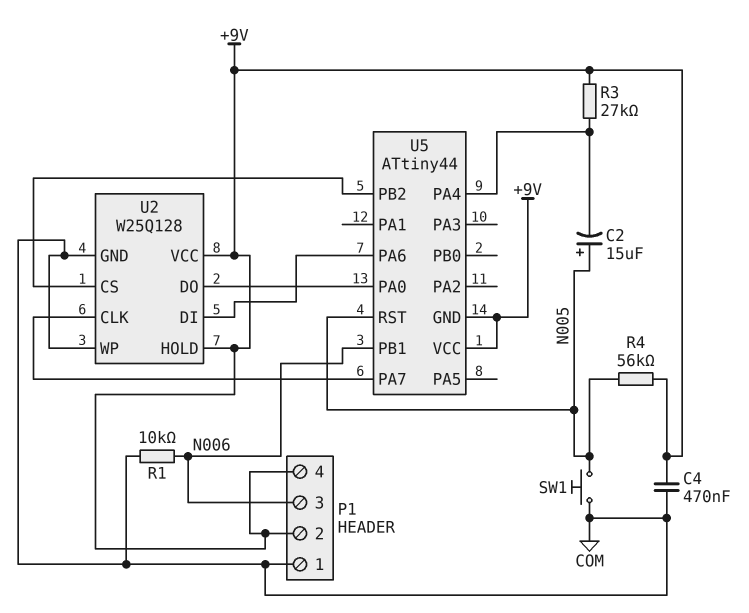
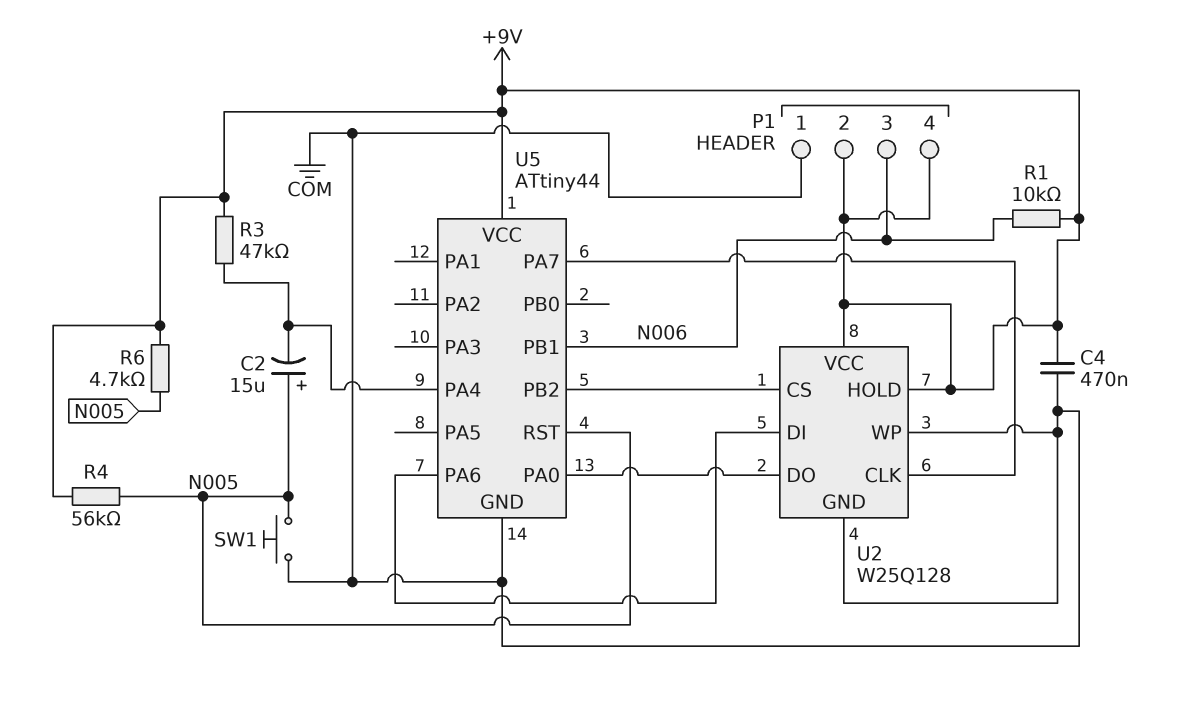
R1: 10k (COM, N006) -> 10k (+9V, N006)
R3: 27k (+9V, U5/PA4) -> 47k (+9V, U5/PA4)
R6: none -> 4.7k (+9V, N005)
U5 pin GND: +9V -> COM

